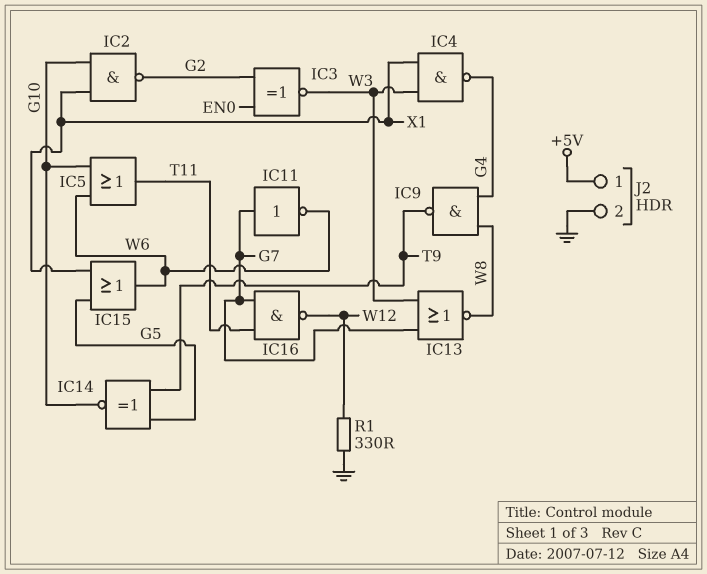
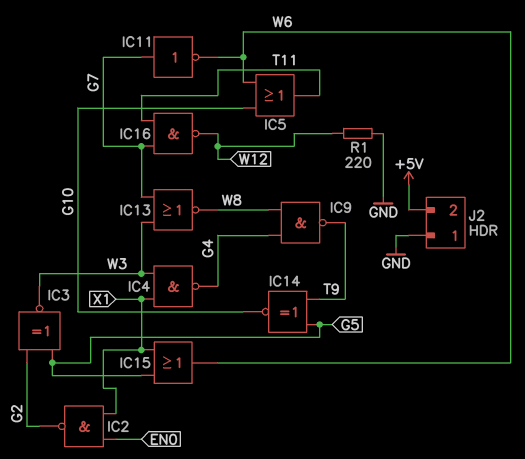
IC2: NAND (in G10, in X1, out G2) -> NAND (in EN0, in X1, out G2)
IC3: XNOR (in EN0, in G2, out W3) -> XNOR (in G2, in G5, out W3)
J2 pin 1: +5V -> GND
J2 pin 2: GND -> +5V
R1: 330 (GND, W12) -> 220 (GND, W12)

